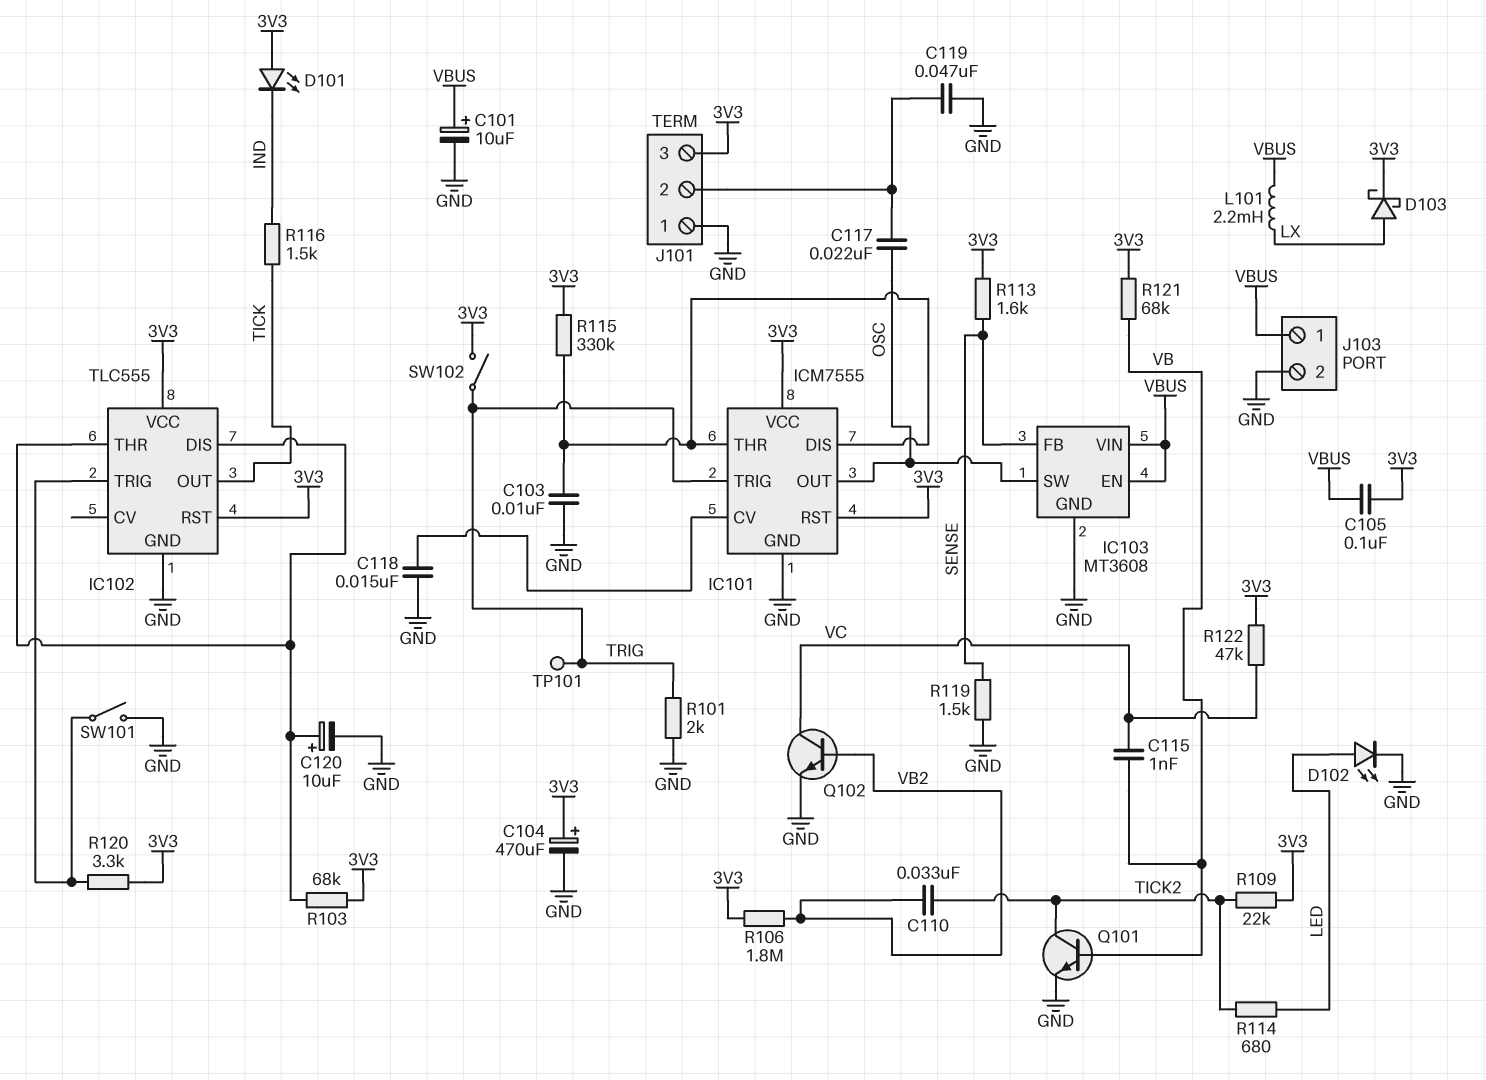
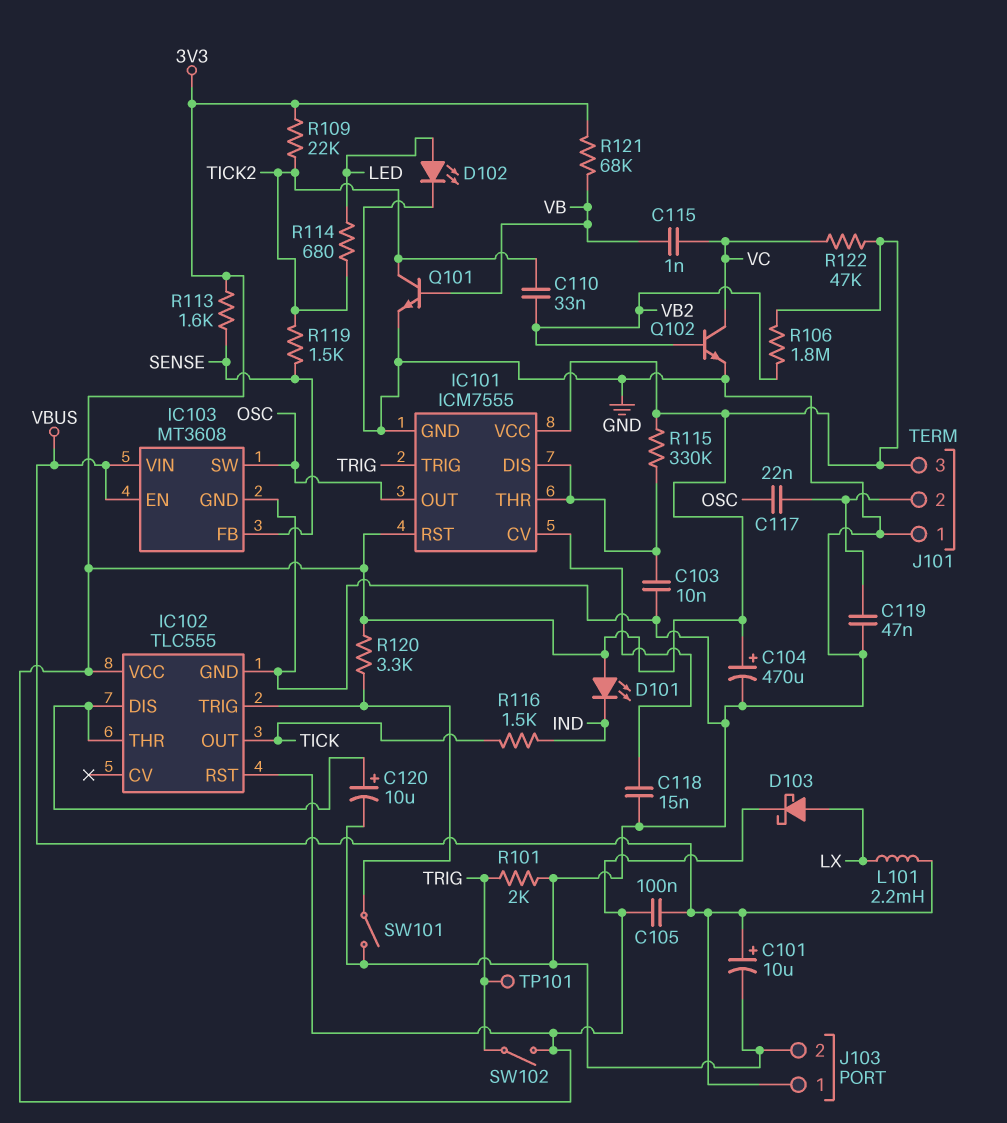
R103: 68k (3V3, IC102/DIS) -> none
R119: 1.5k (GND, SENSE) -> 1.5k (SENSE, TICK2)

